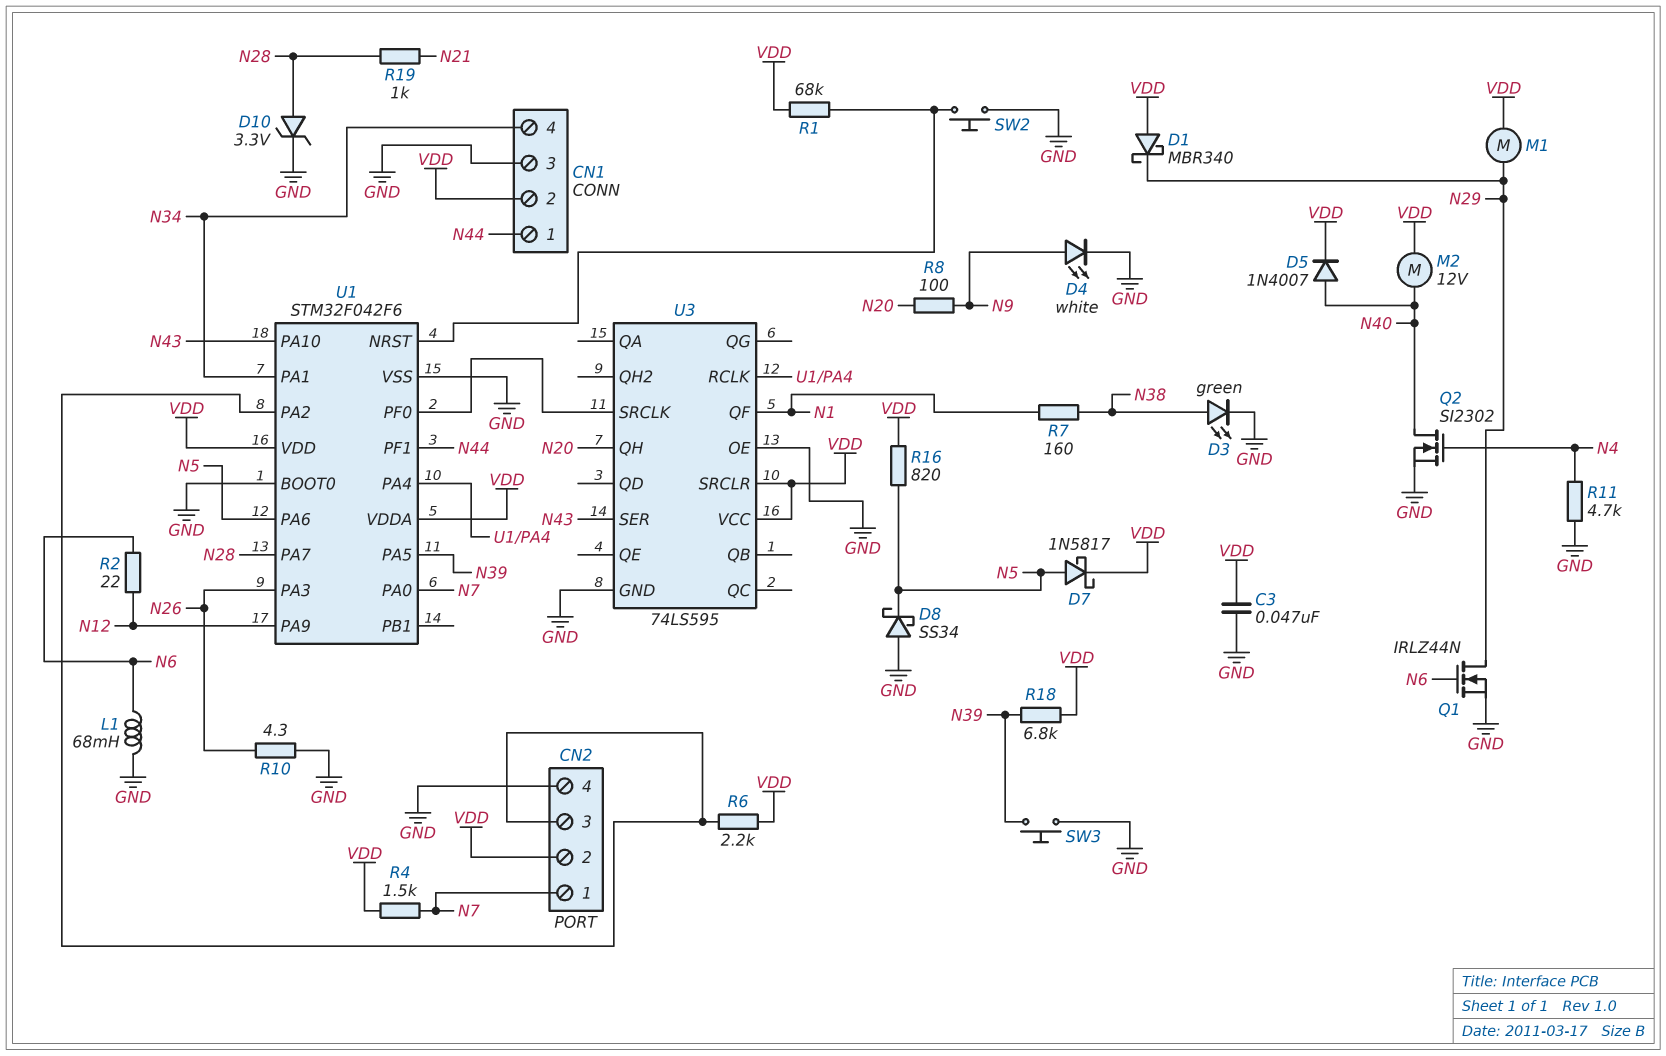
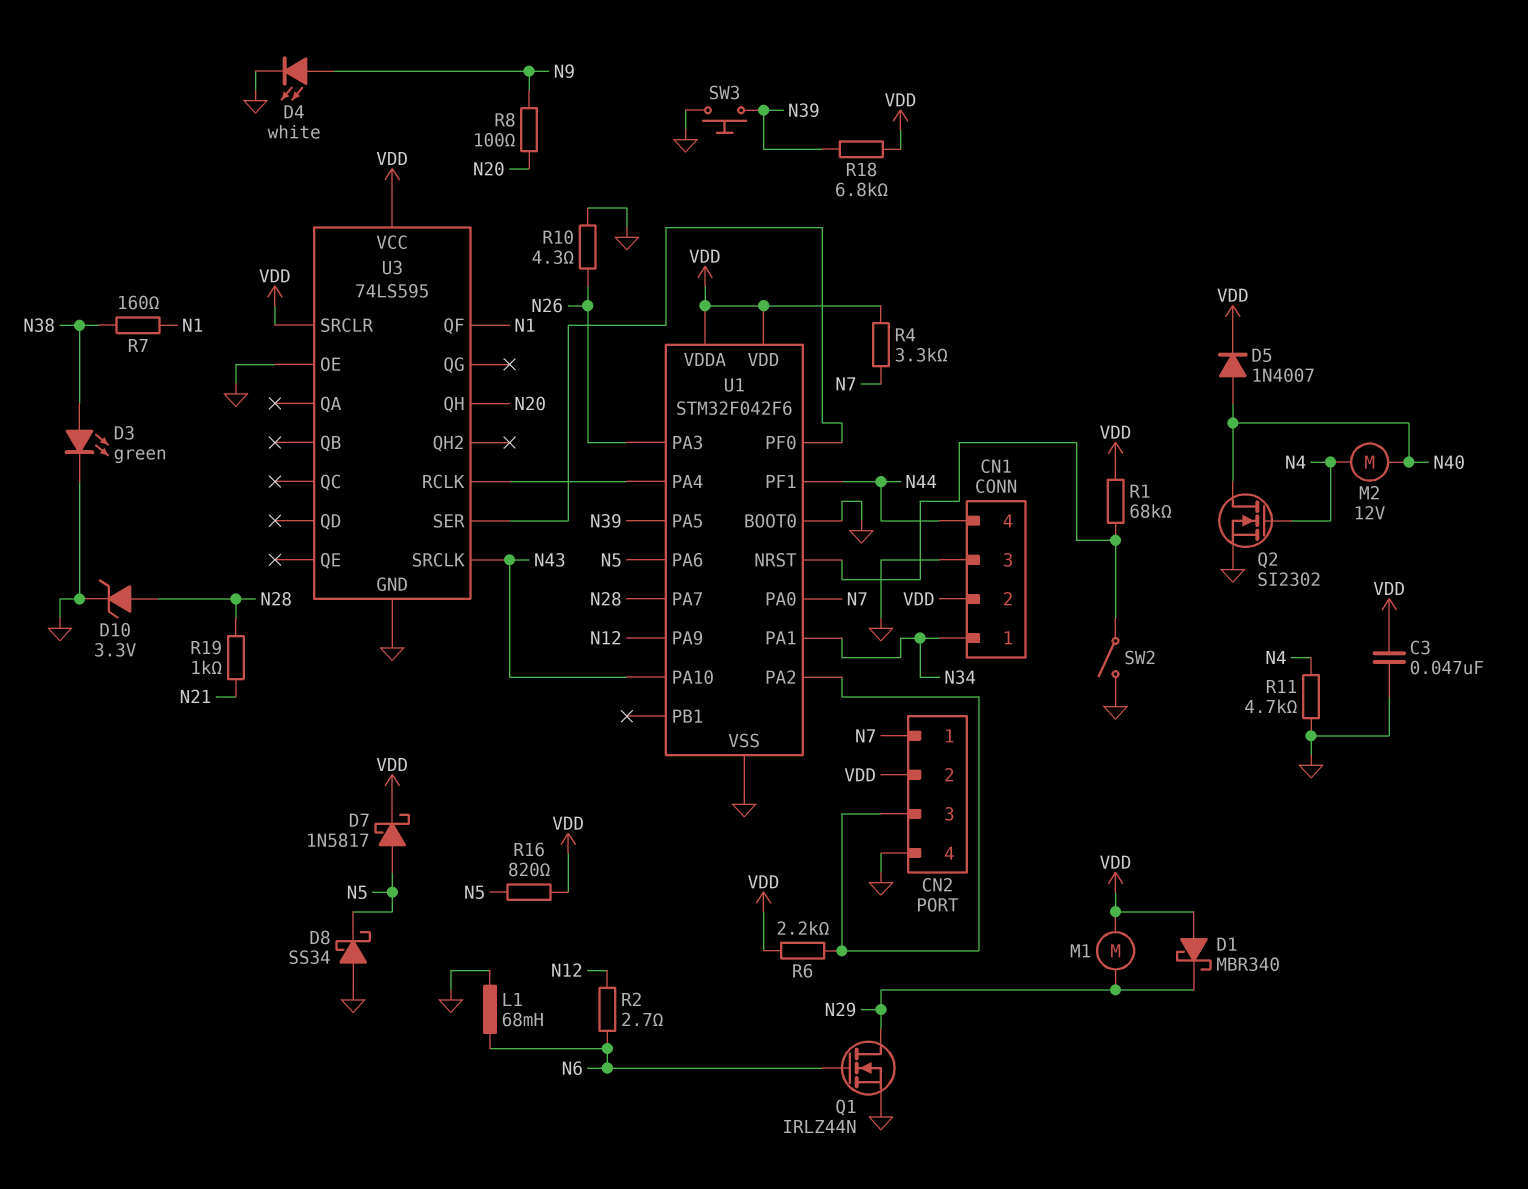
CN1 pin 1: N44 -> N34
CN1 pin 4: N34 -> N44
M2: motor 12V (N40, VDD) -> motor 12V (N4, N40)
R2: 22 (N6, N12) -> 2.7 (N6, N12)
R4: 1.5k (N7, VDD) -> 3.3k (N7, VDD)
SW2: button (GND, U1/NRST) -> switch (GND, U1/NRST)
U3 pin SER: N43 -> U1/PF0
U3 pin SRCLK: U1/PF0 -> N43

